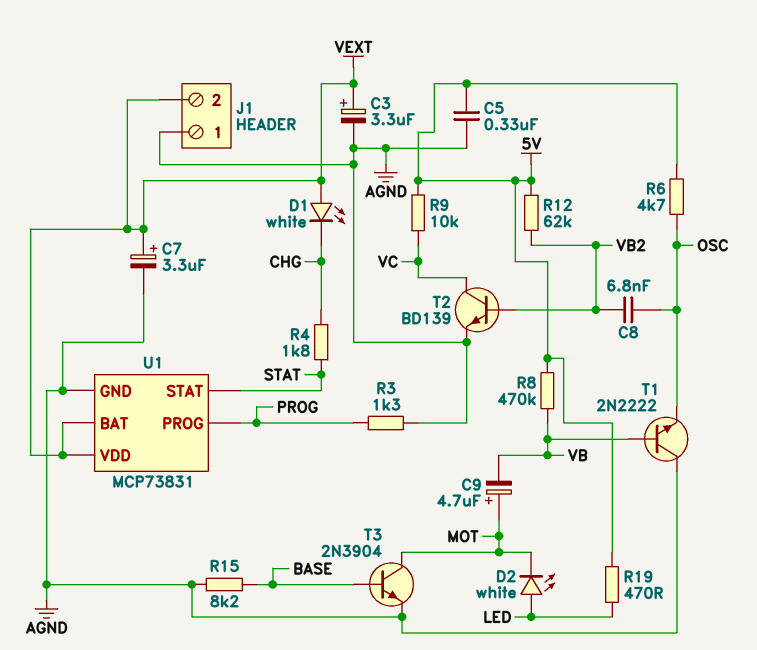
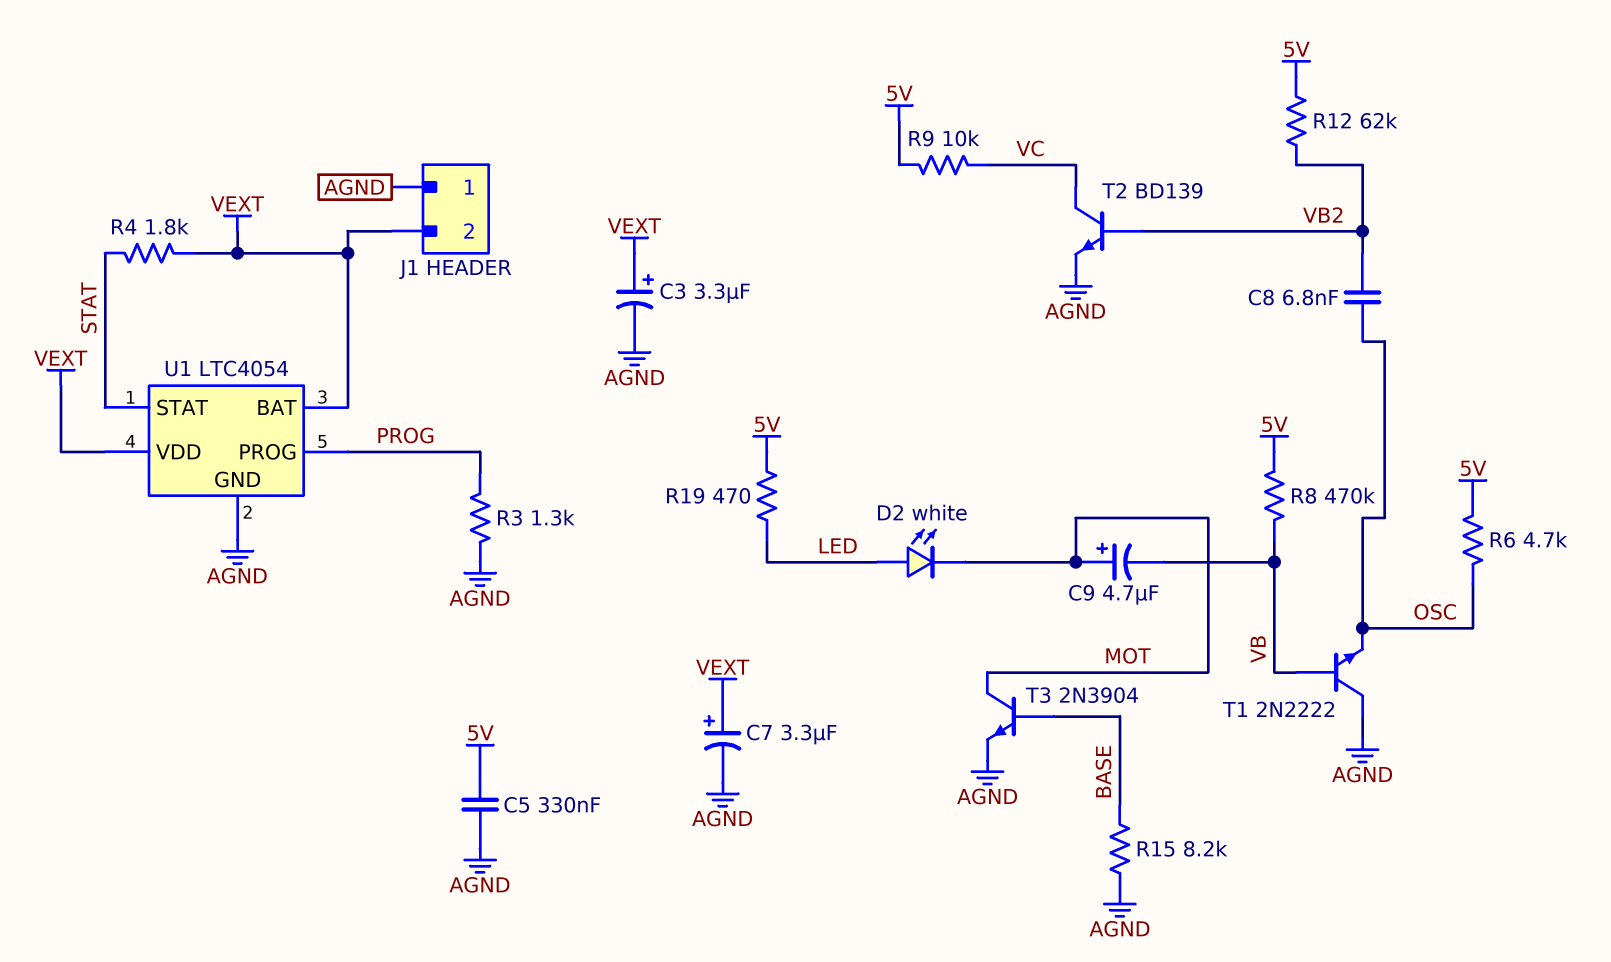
D1: LED white (A VEXT, K CHG) -> none
R4: 1.8k (CHG, STAT) -> 1.8k (STAT, VEXT)
U1: MCP73831 -> LTC4054

